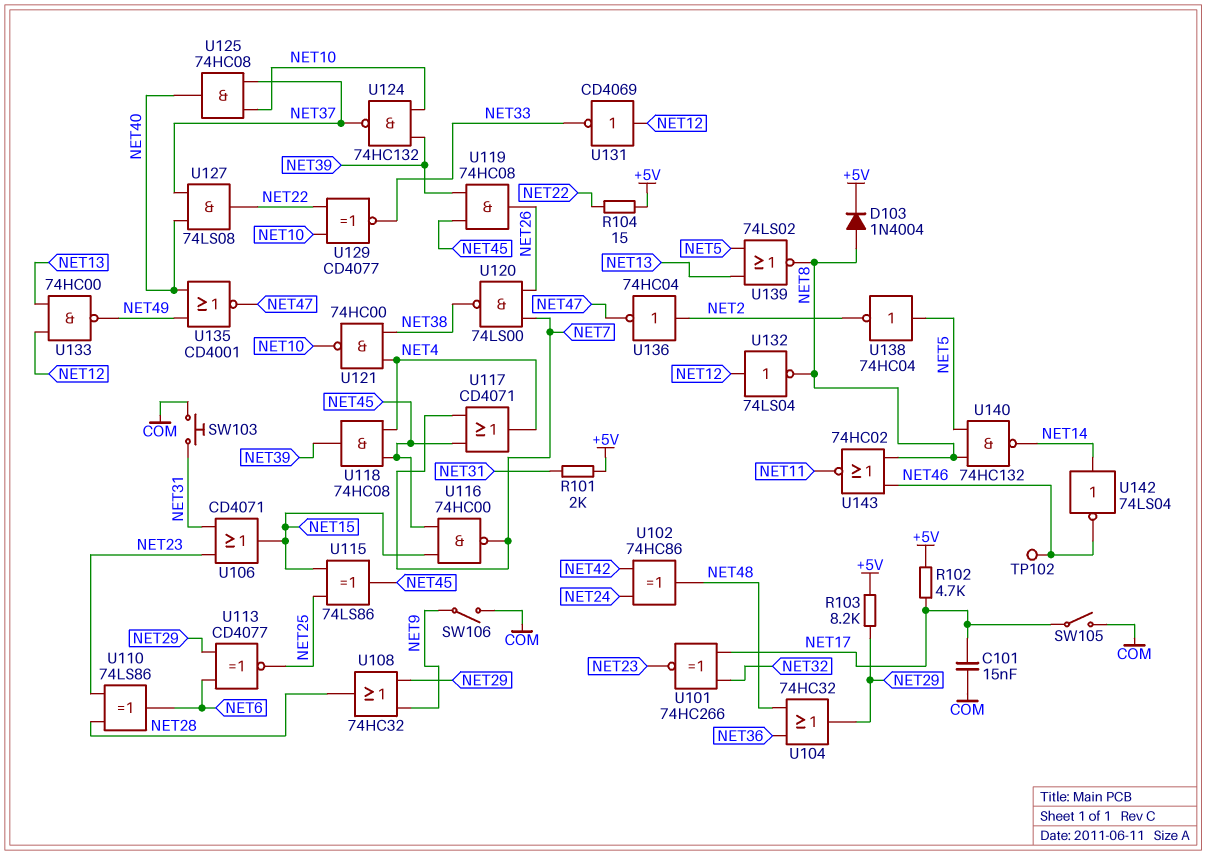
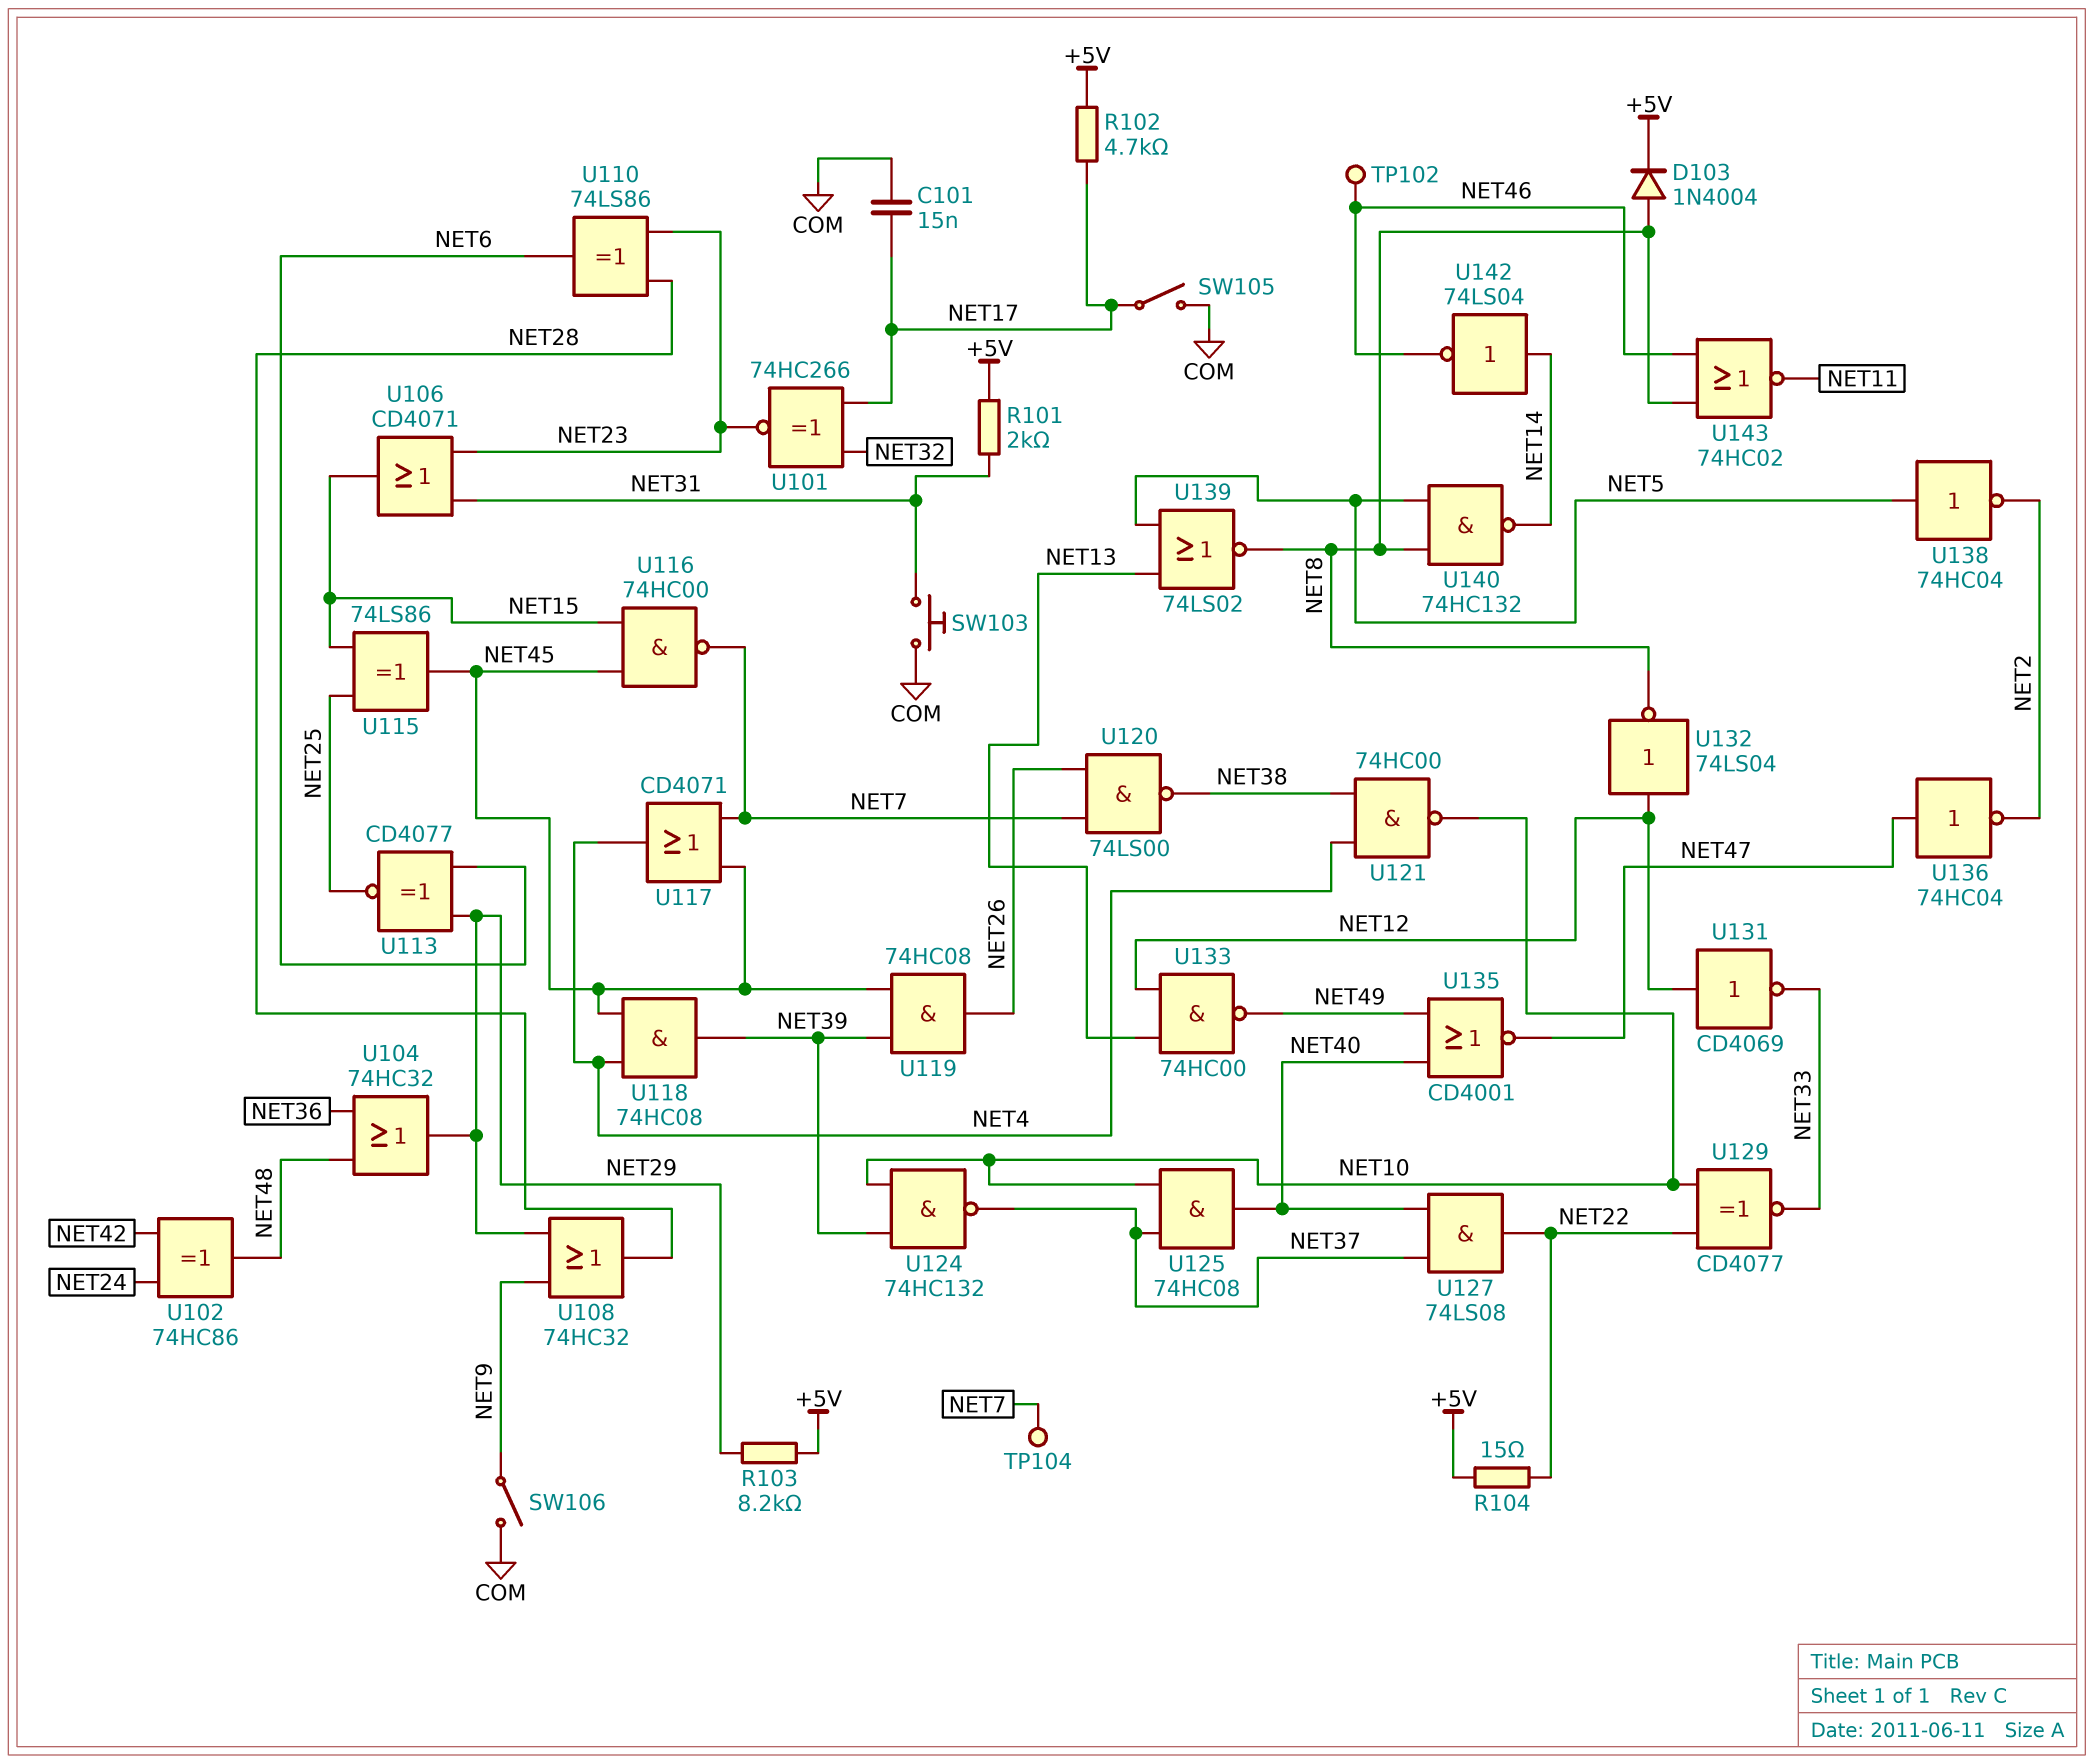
TP104: none -> test point (NET7)
U136: NOT 74HC04 (in NET2, out NET47) -> NOT 74HC04 (in NET47, out NET2)

